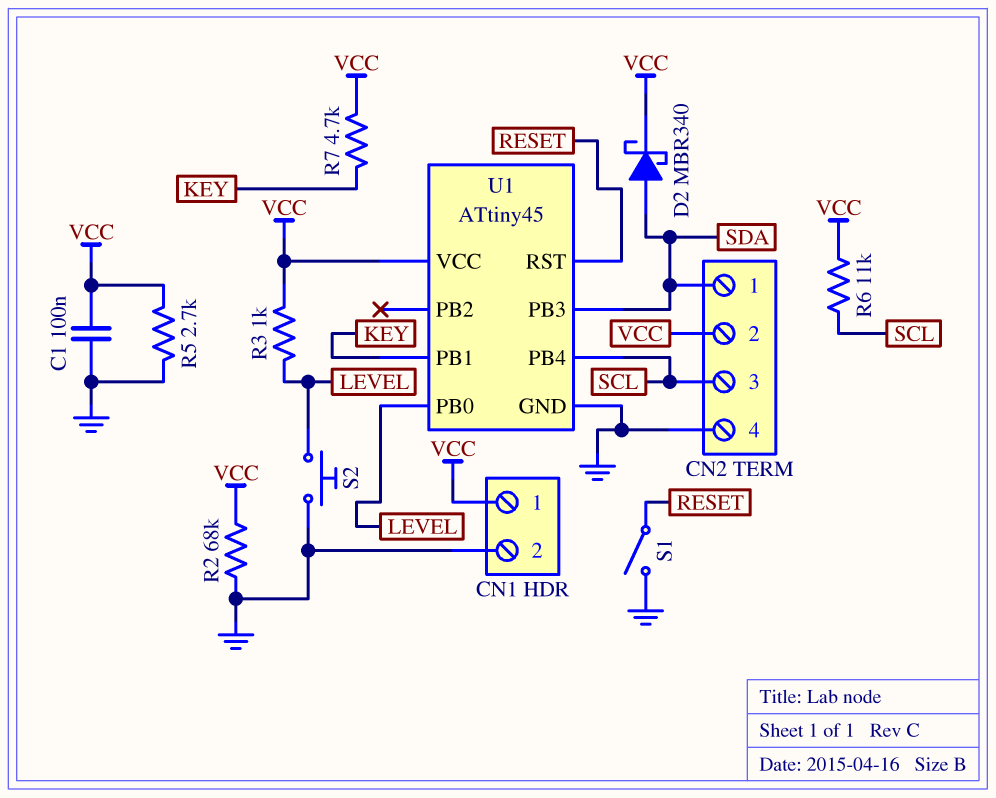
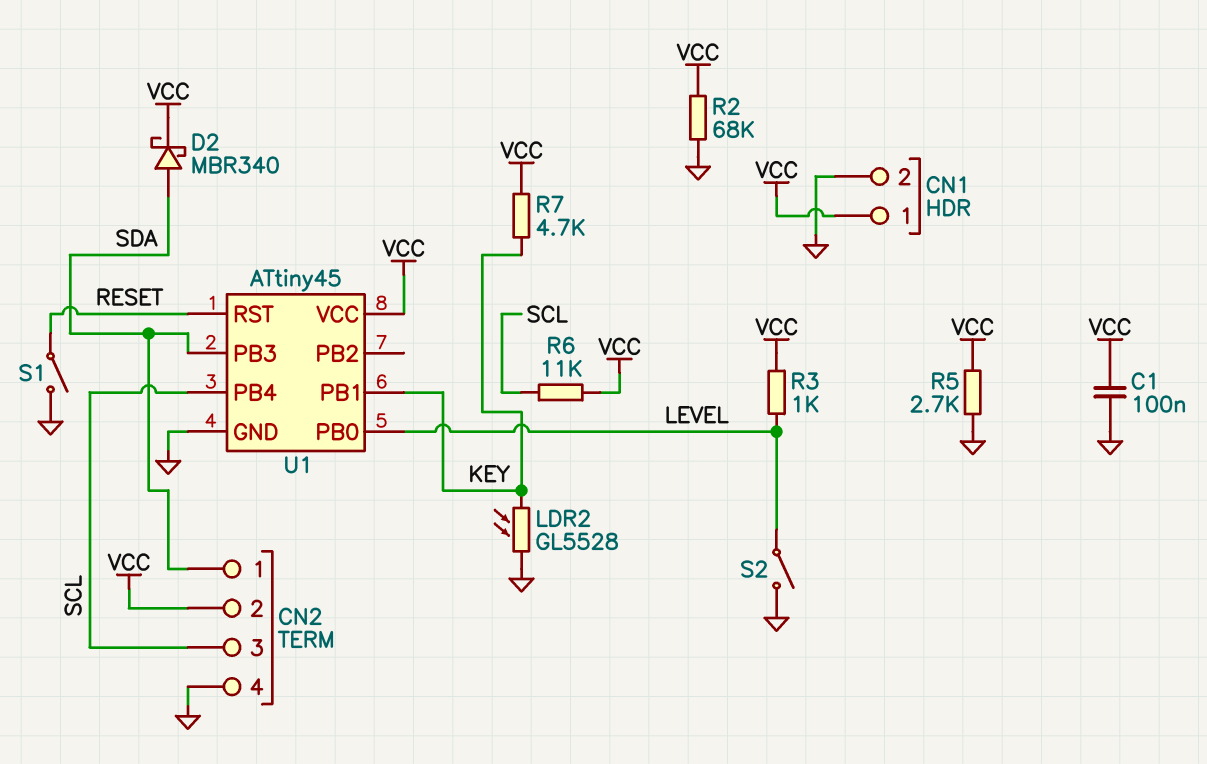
LDR2: none -> GL5528 (GND, KEY)
S2: button (GND, LEVEL) -> switch (GND, LEVEL)

